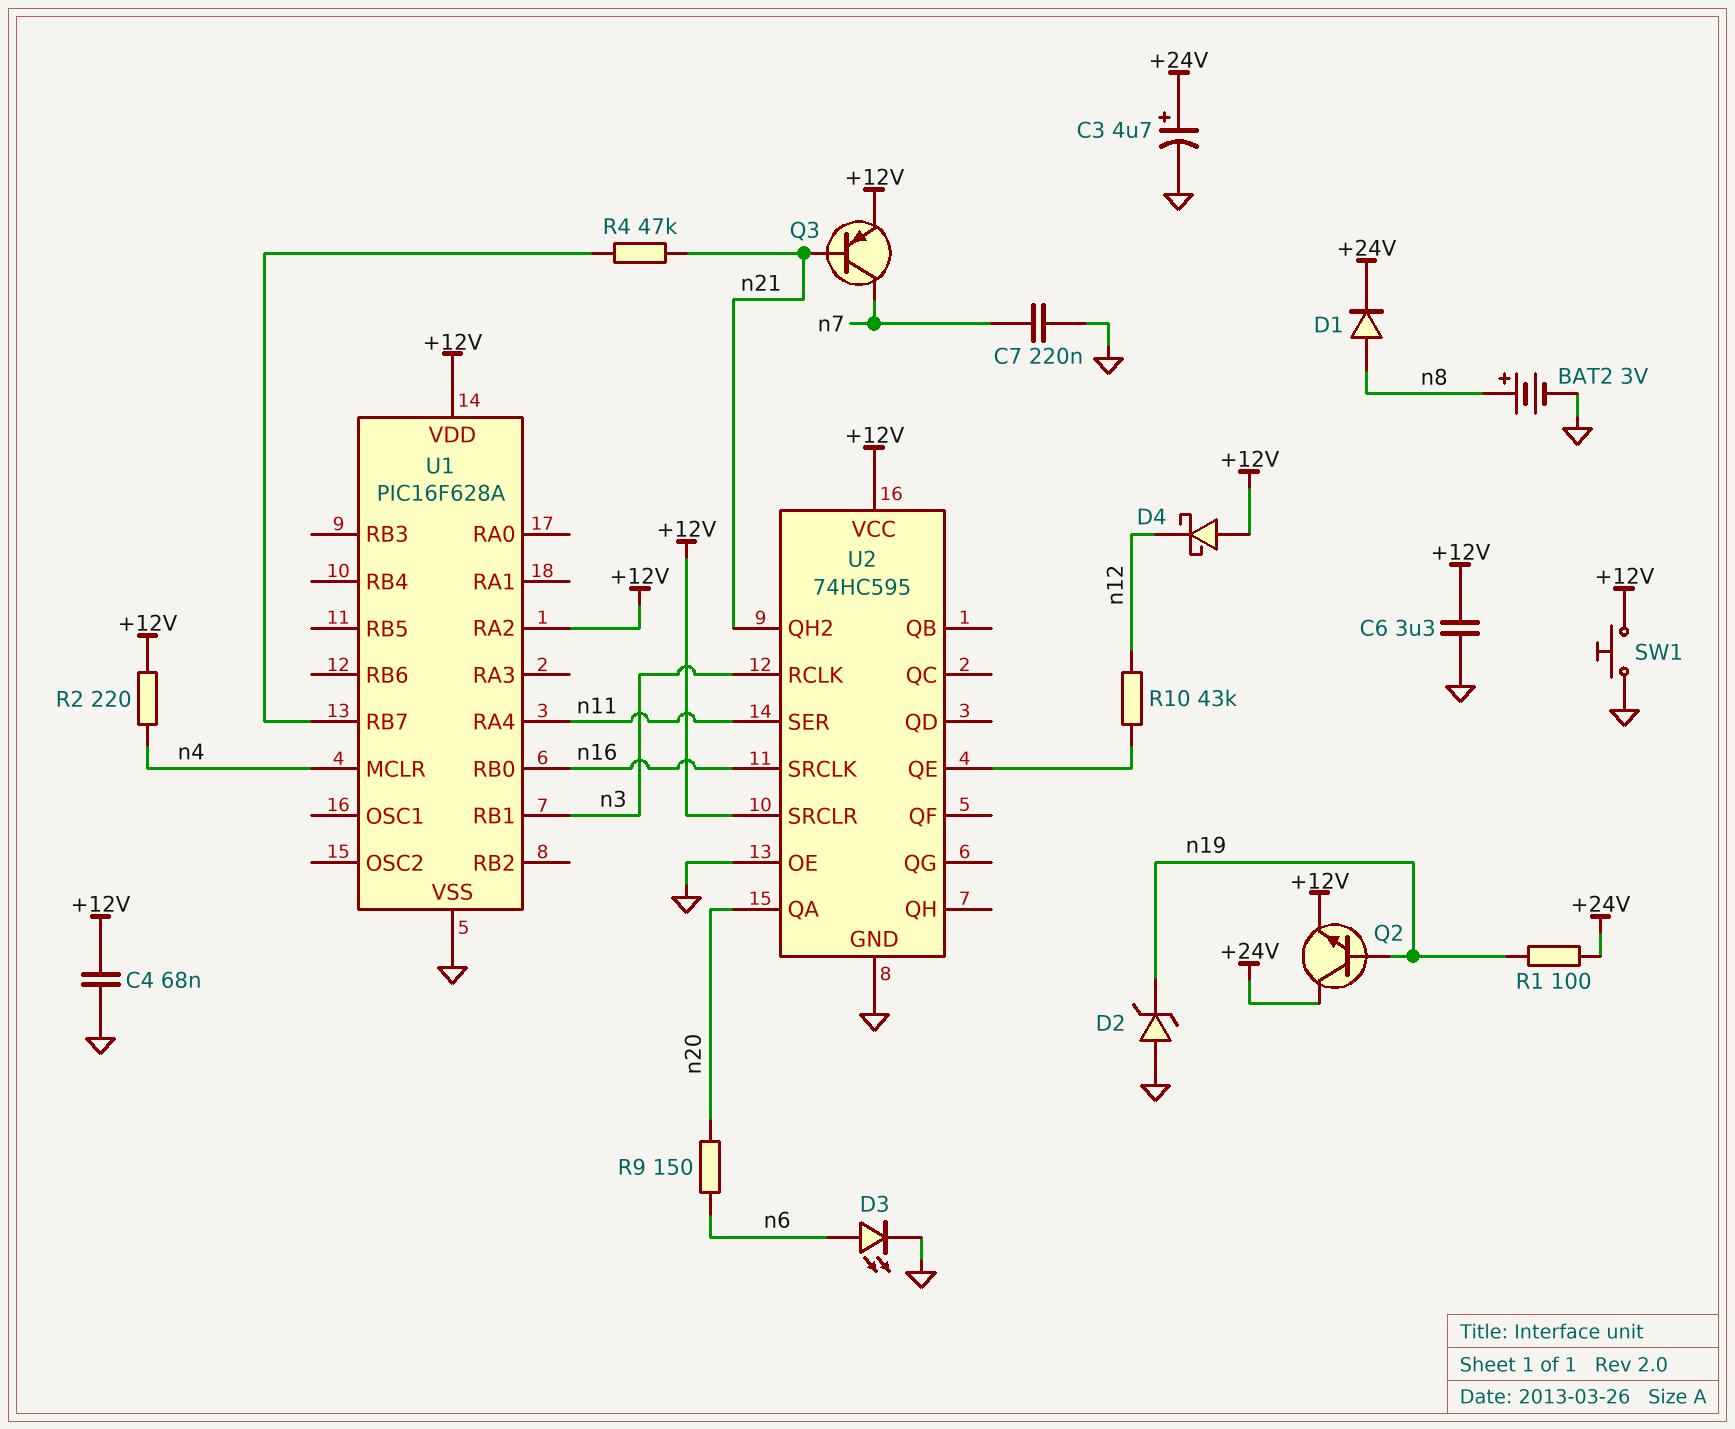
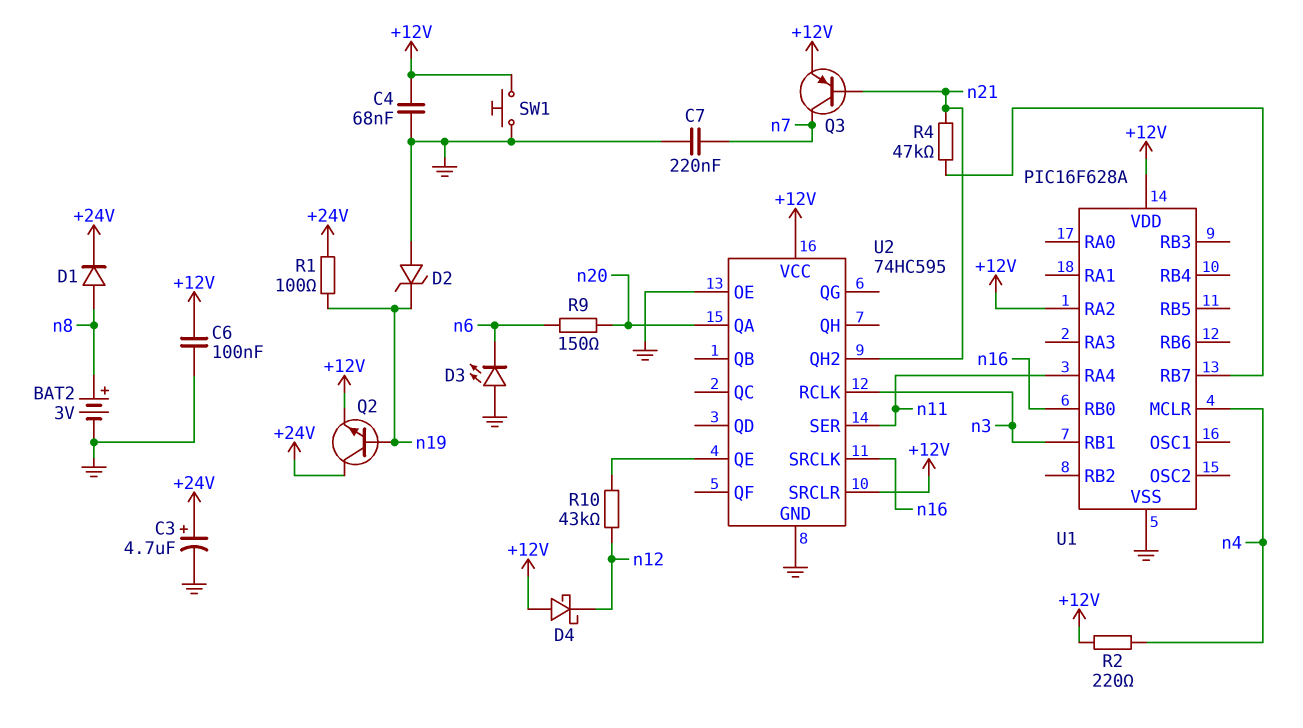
C6: 3.3uF (+12V, GND) -> 100nF (+12V, GND)
D3: LED (A n6, K GND) -> LED (A GND, K n6)

